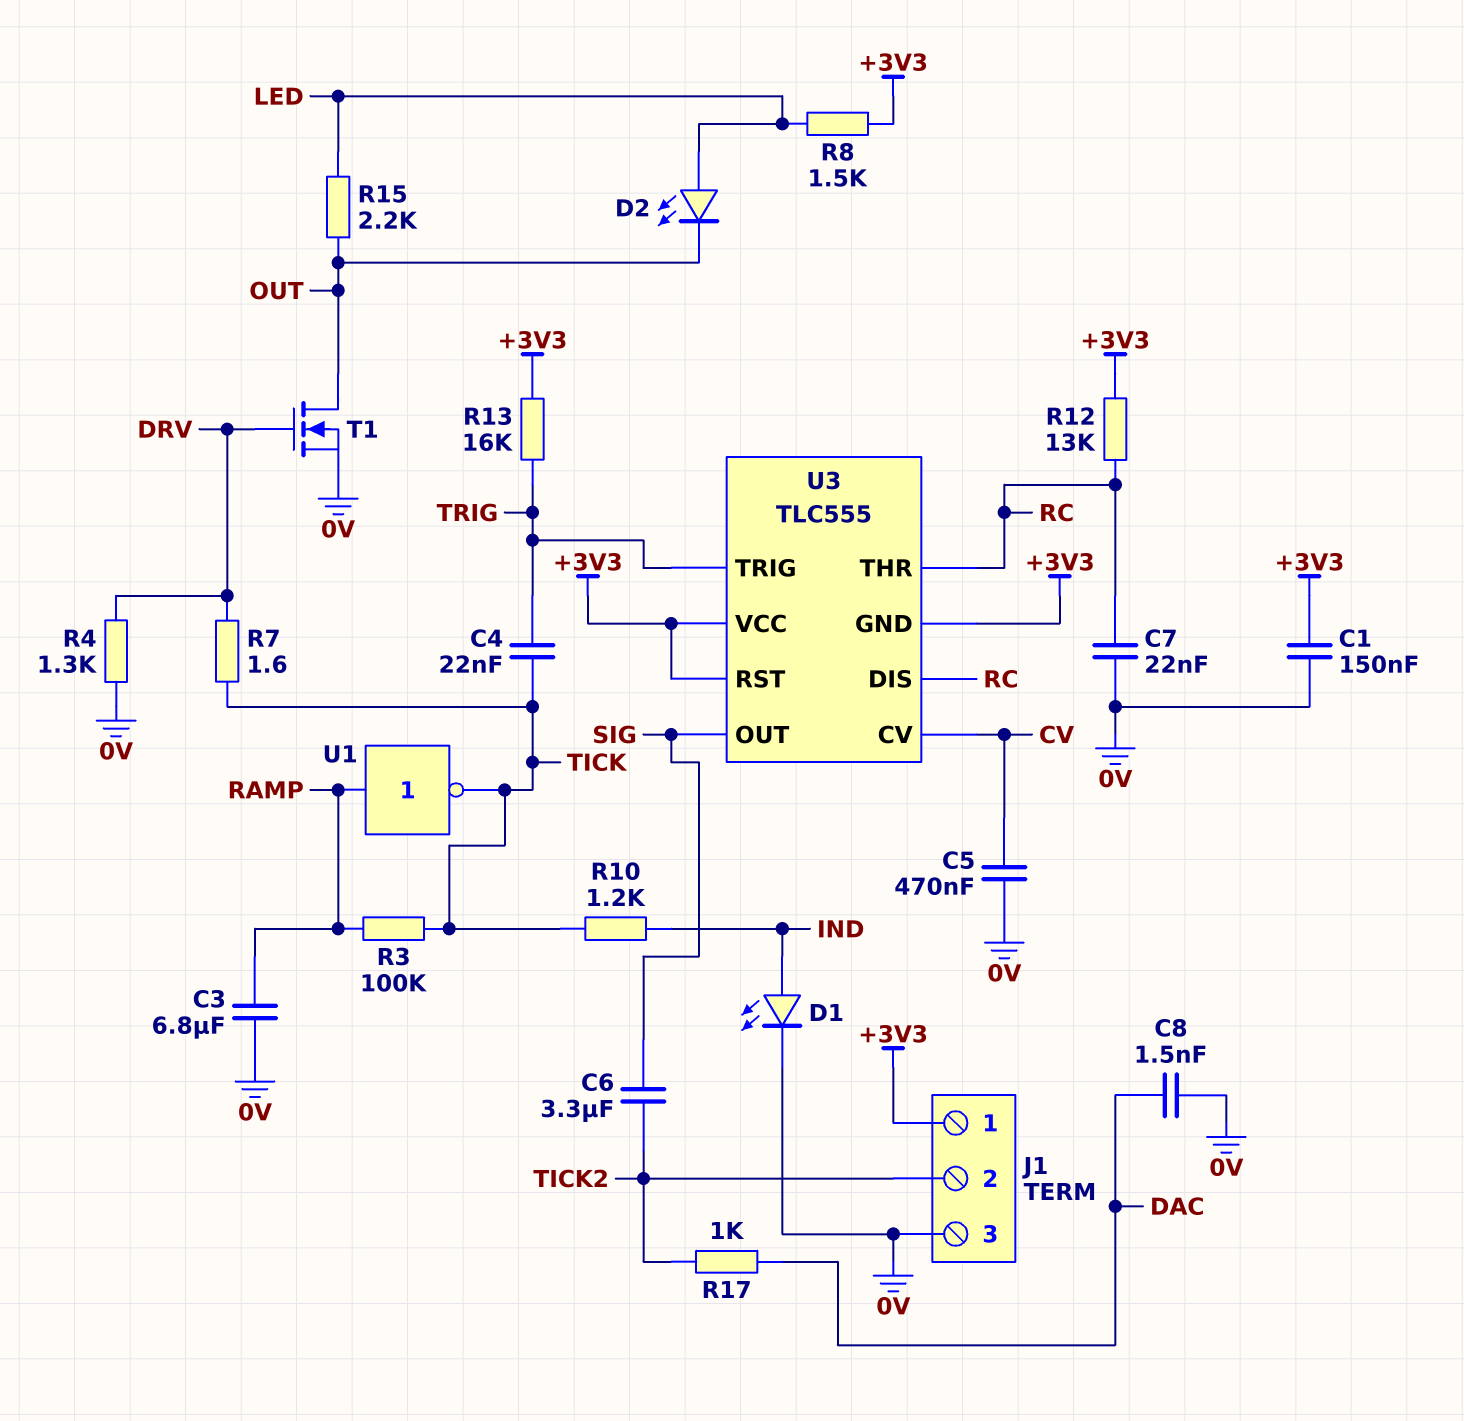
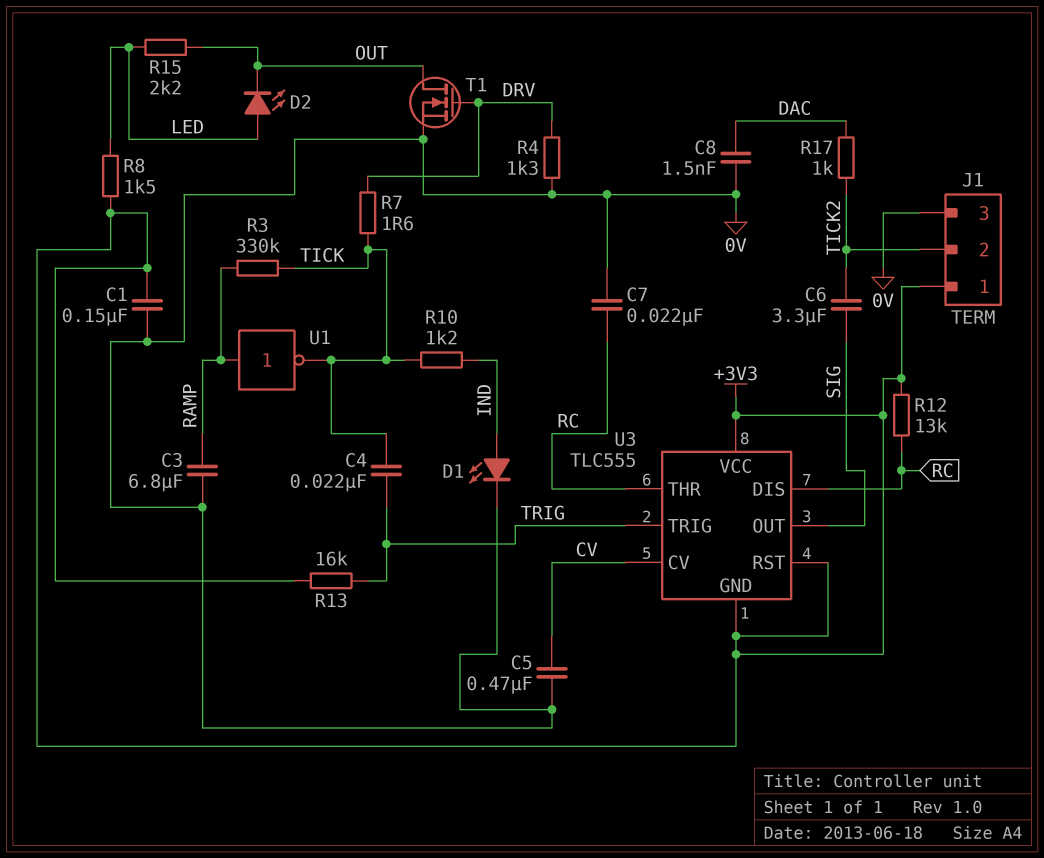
R3: 100k (RAMP, TICK) -> 330k (RAMP, TICK)

